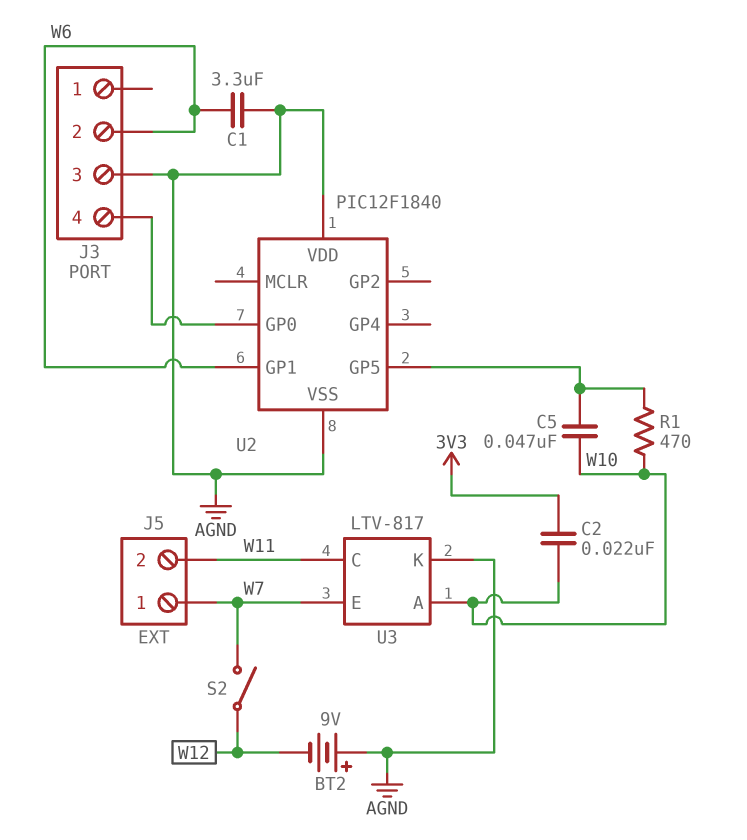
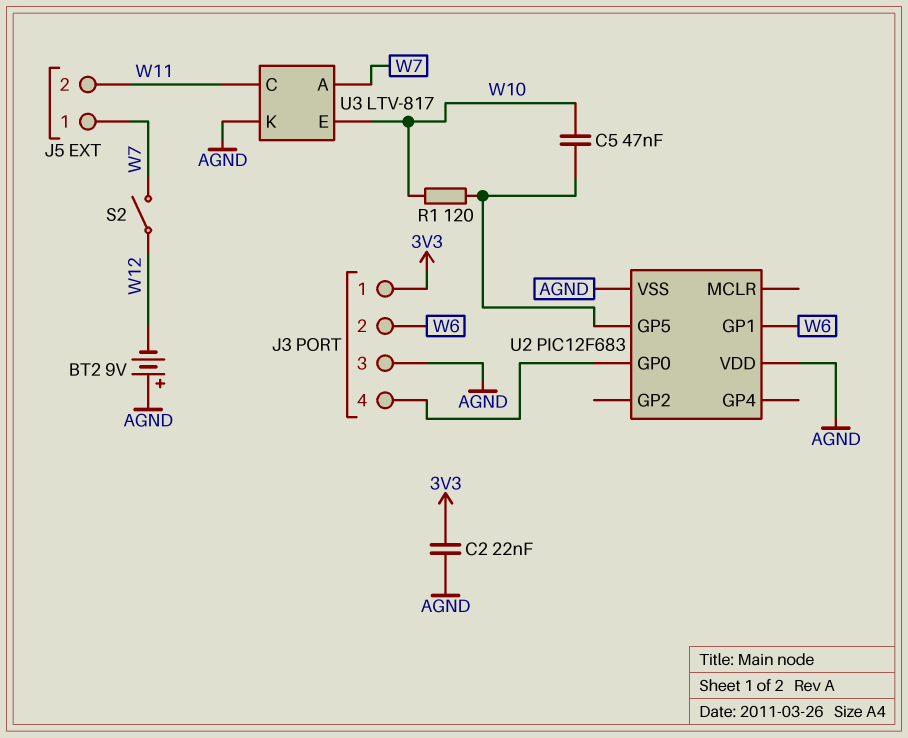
C1: 3.3uF (AGND, W6) -> none
C2: 22nF (3V3, W10) -> 22nF (3V3, AGND)
J3 pin 1: none -> 3V3
R1: 470 (U2/GP5, W10) -> 120 (U2/GP5, W10)
U2: PIC12F1840 -> PIC12F683
U3 pin A: W10 -> W7
U3 pin E: W7 -> W10

